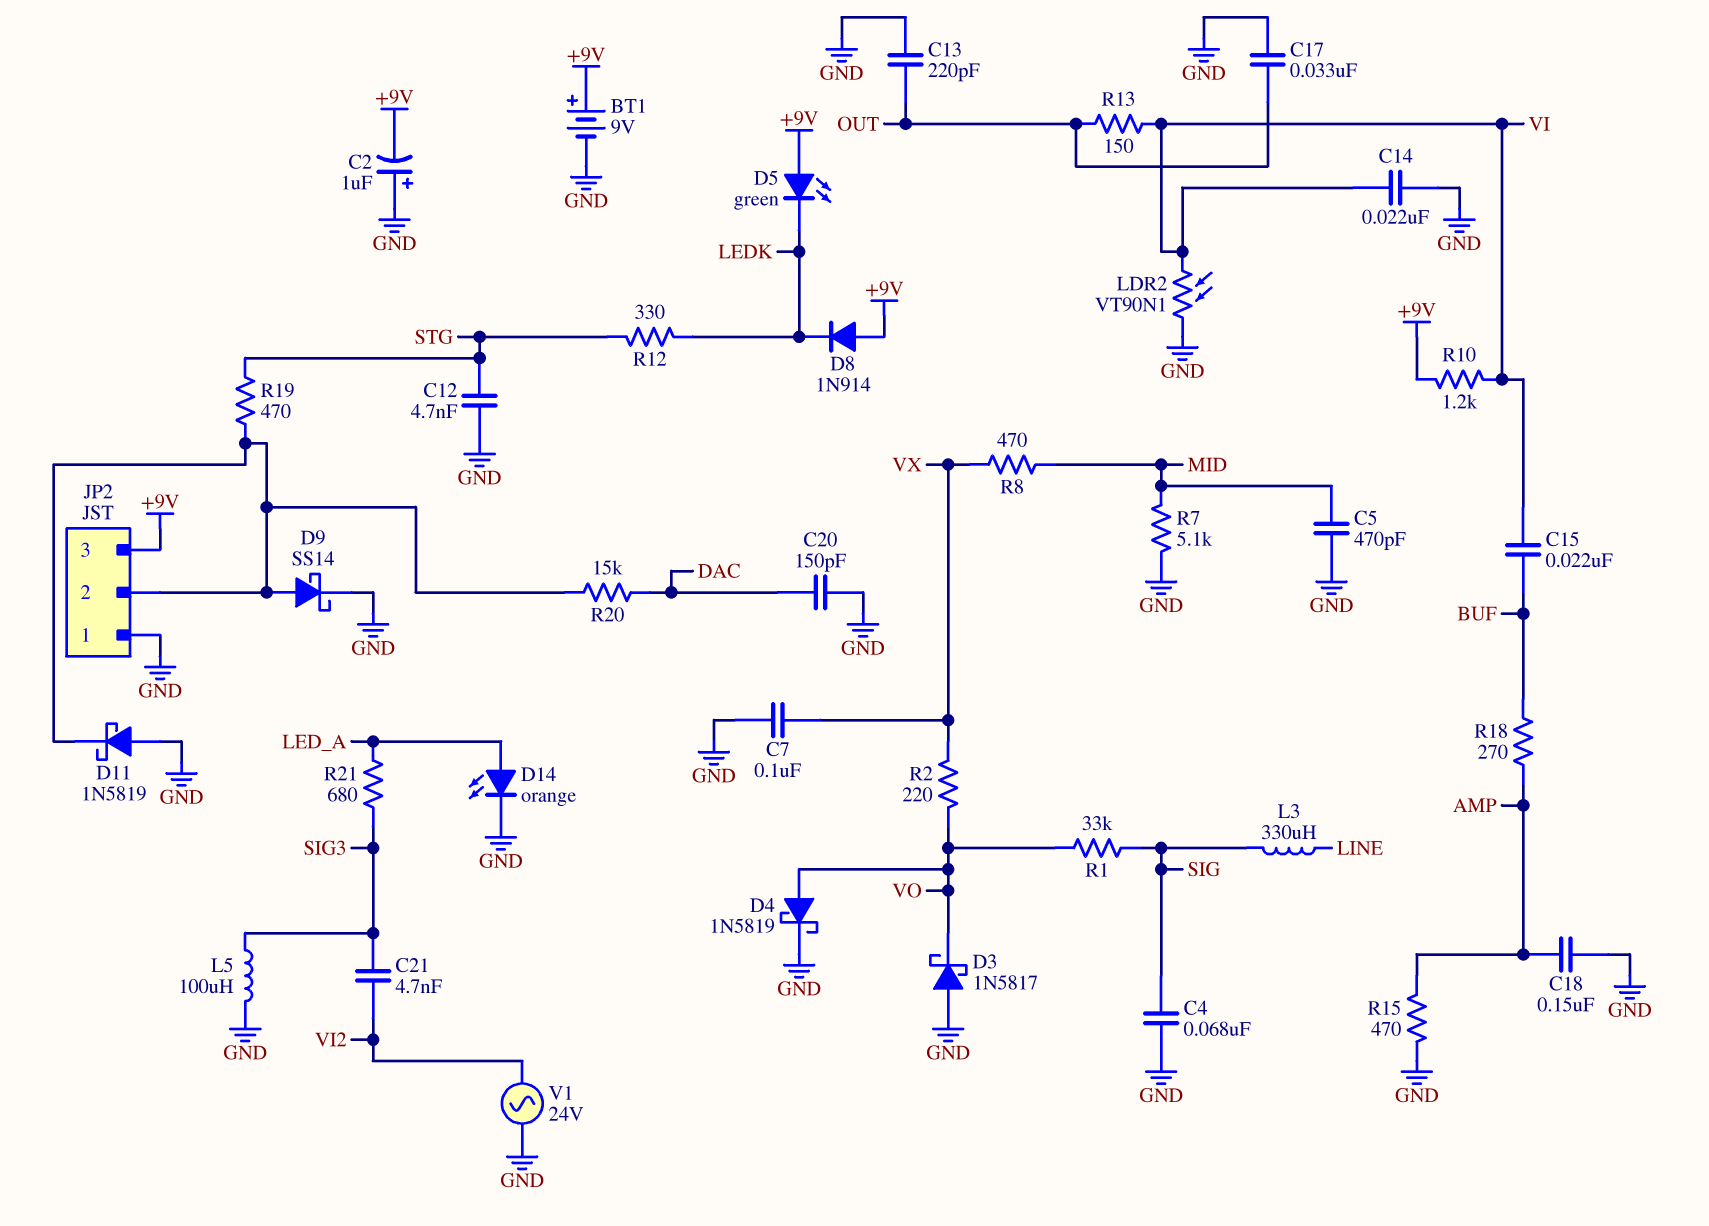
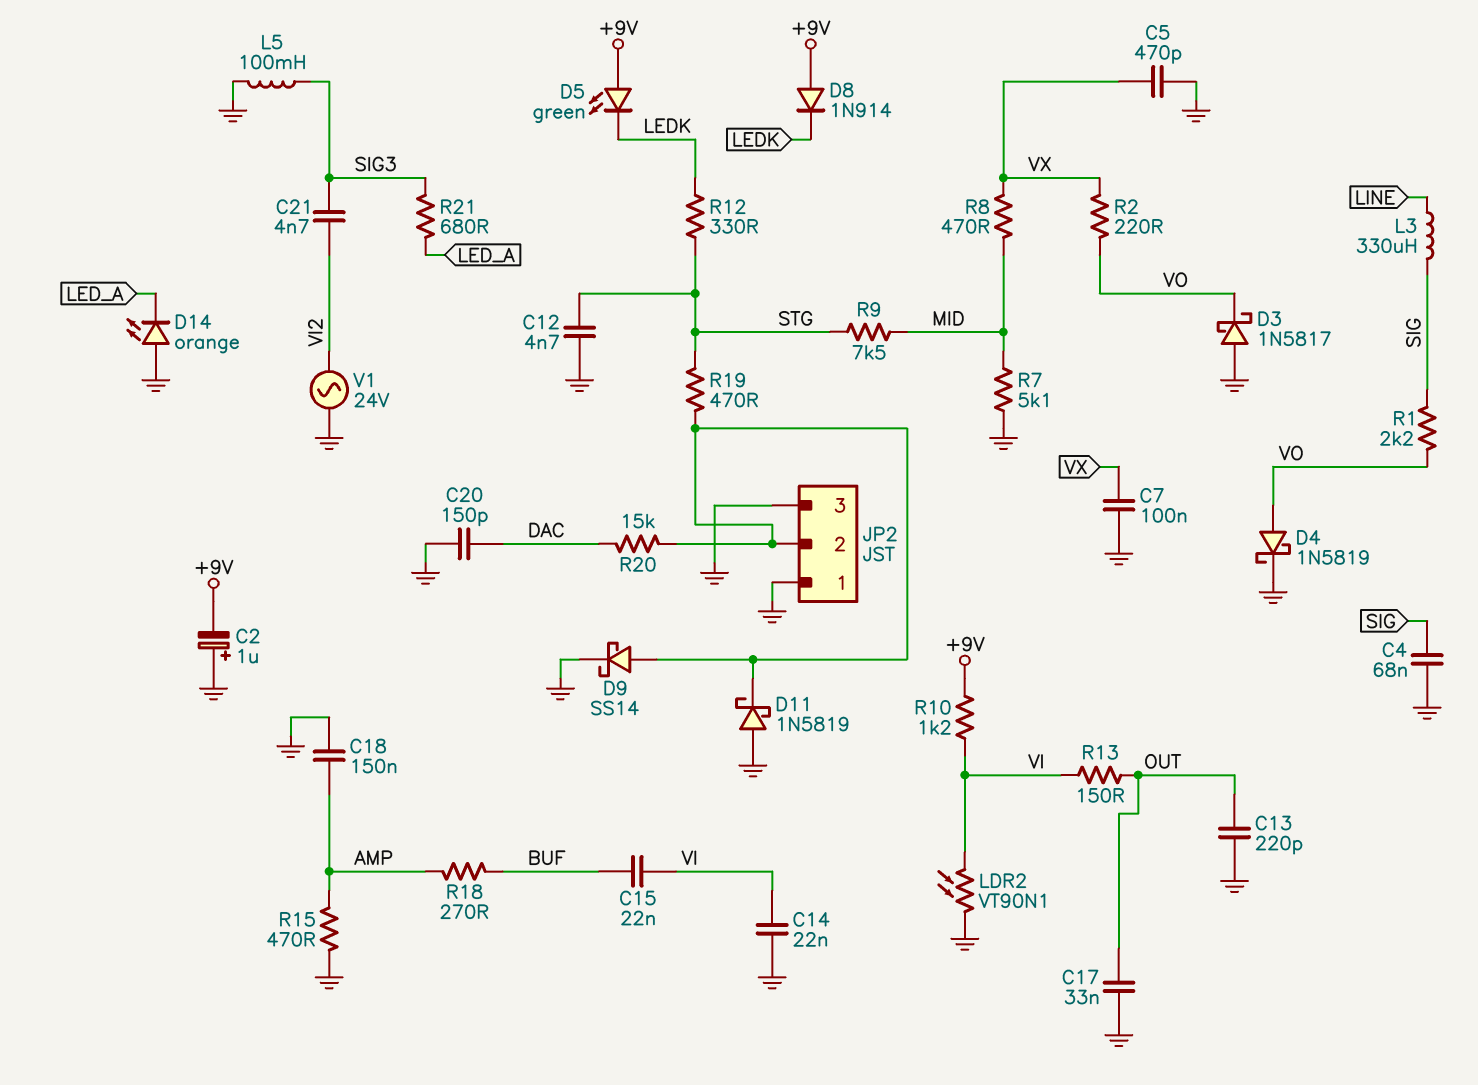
BT1: 9V (plus +9V, minus GND) -> none
C5: 470pF (GND, MID) -> 470pF (GND, VX)
D14: LED orange (A LED_A, K GND) -> LED orange (A GND, K LED_A)
JP2 pin 3: +9V -> GND
L5: 100uH (GND, SIG3) -> 100mH (GND, SIG3)
R1: 33k (SIG, VO) -> 2.2k (SIG, VO)
R9: none -> 7.5k (MID, STG)

